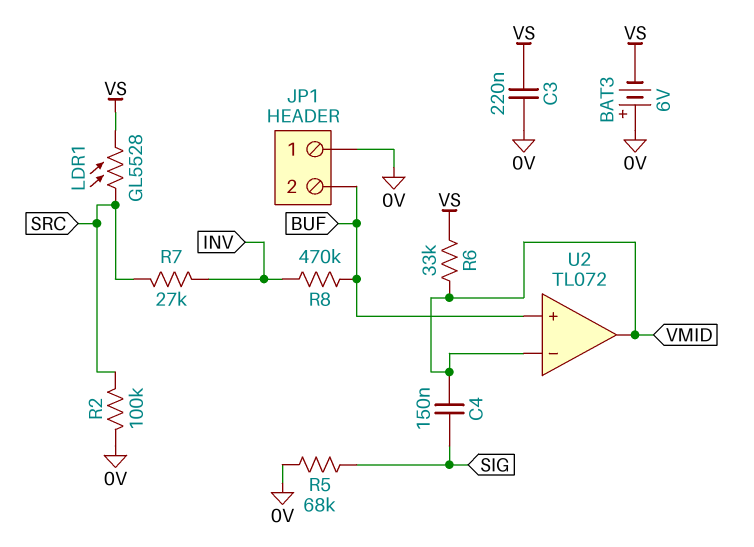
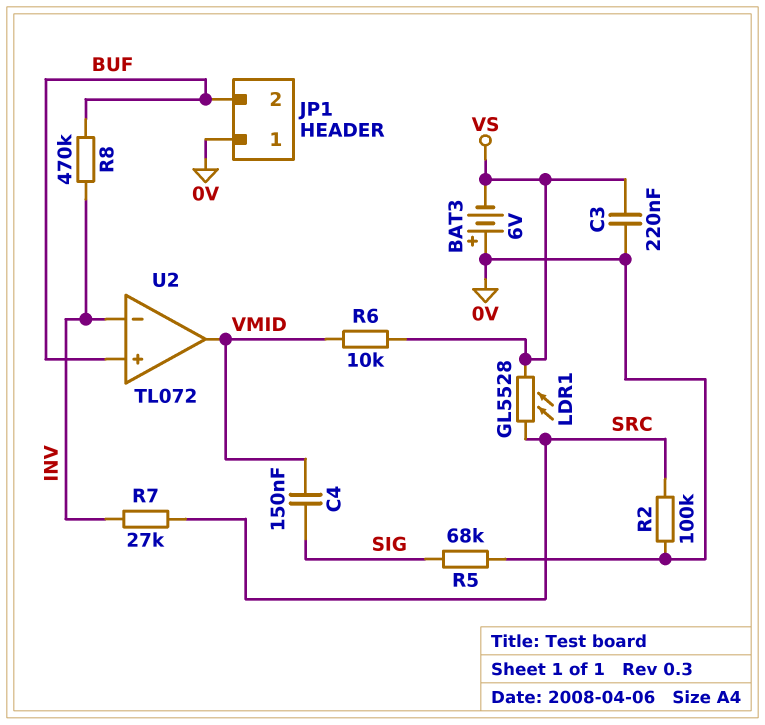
R6: 33k (VMID, VS) -> 10k (VMID, VS)
U2 pin in-: VMID -> INV

